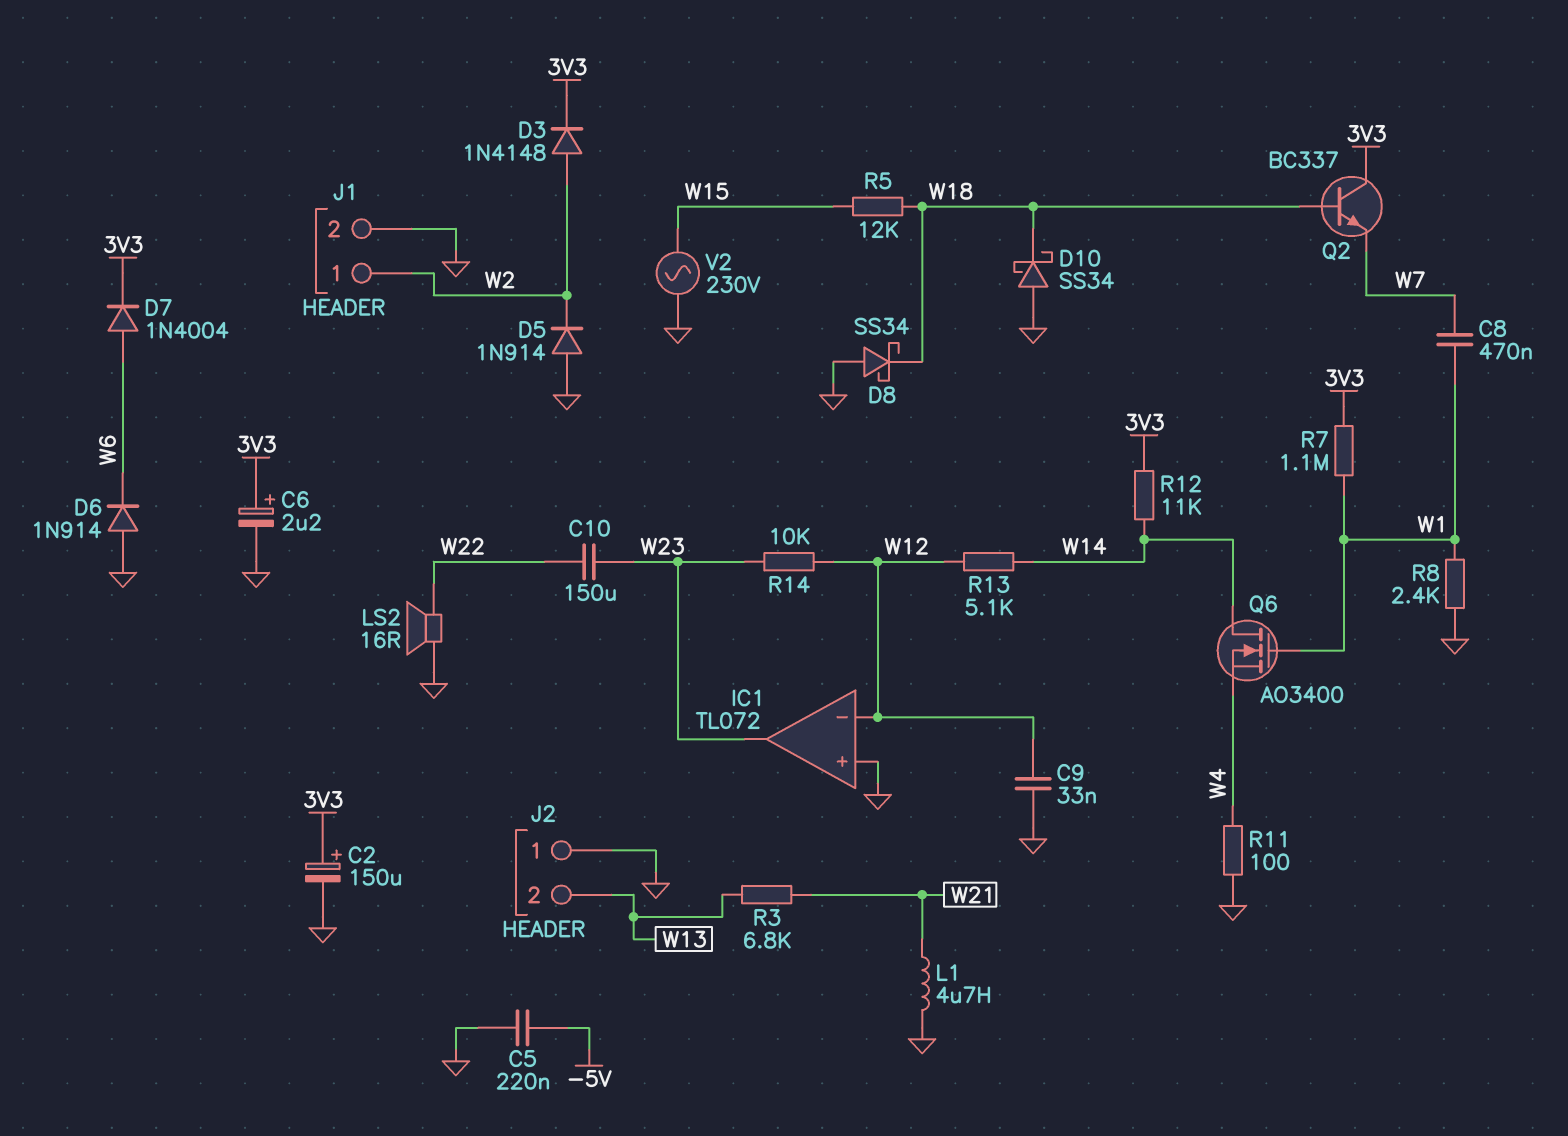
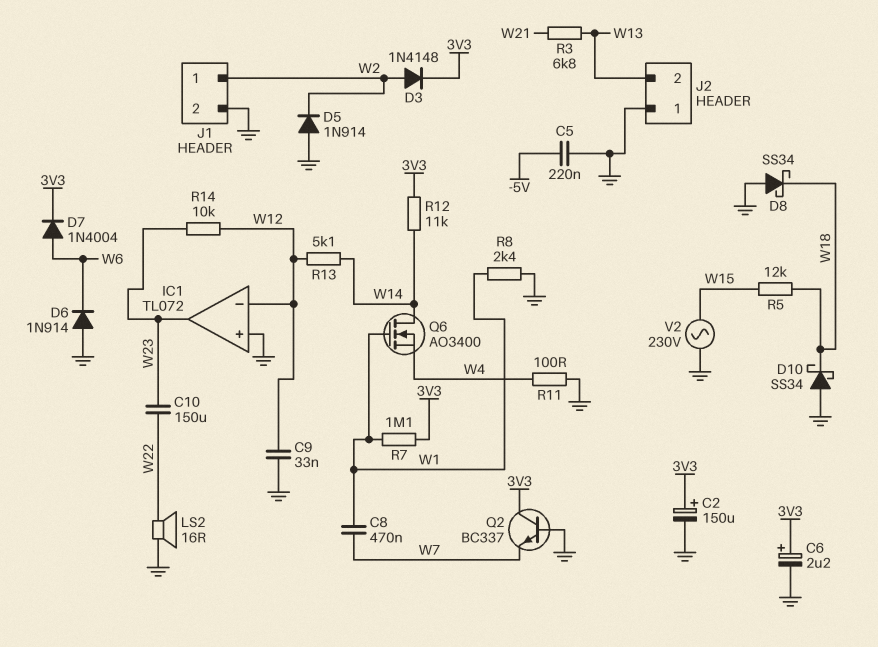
L1: 4.7uH (GND, W21) -> none
Q2: NPN BC337 (B W18, C 3V3, E W7) -> NPN BC337 (B GND, C 3V3, E W7)

